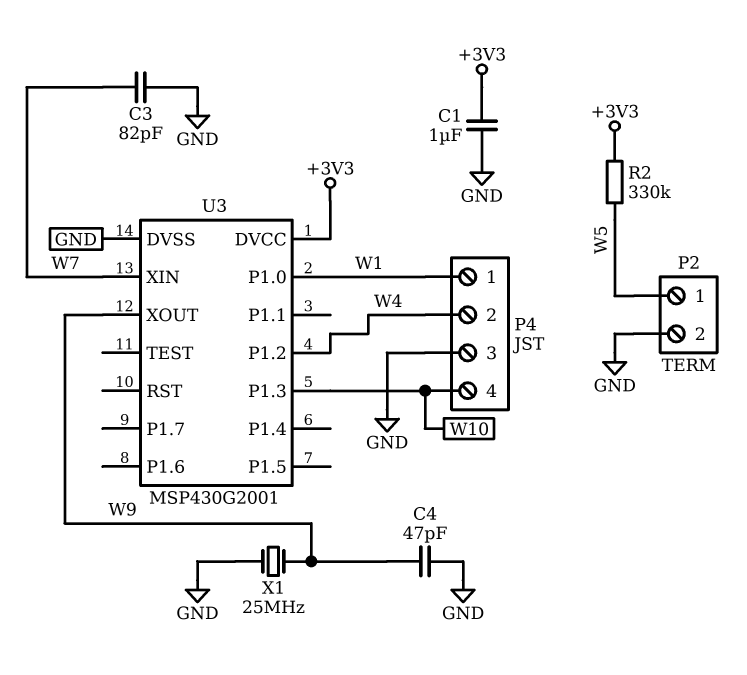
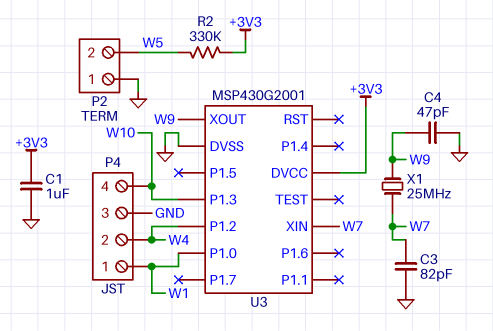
P2 pin 1: W5 -> GND
P2 pin 2: GND -> W5
X1: 25MHz (GND, W9) -> 25MHz (W7, W9)

